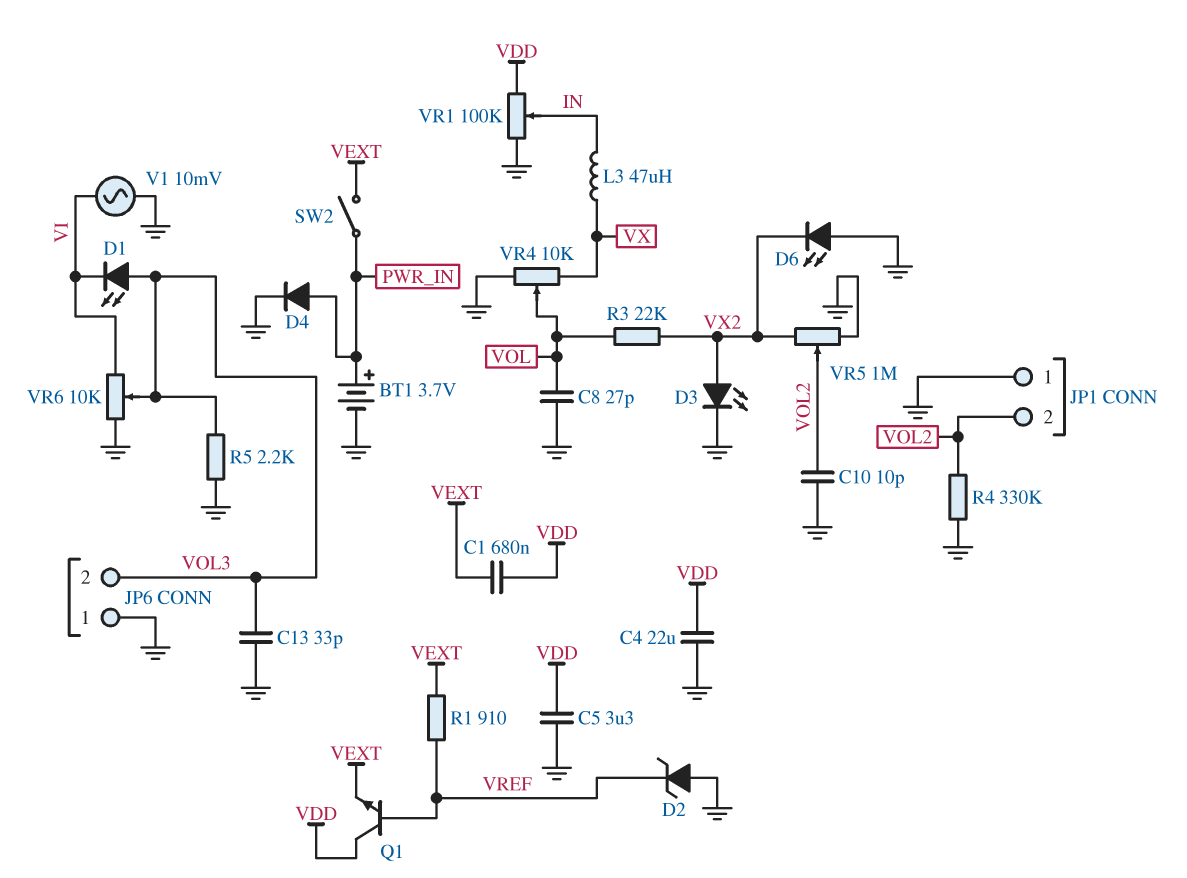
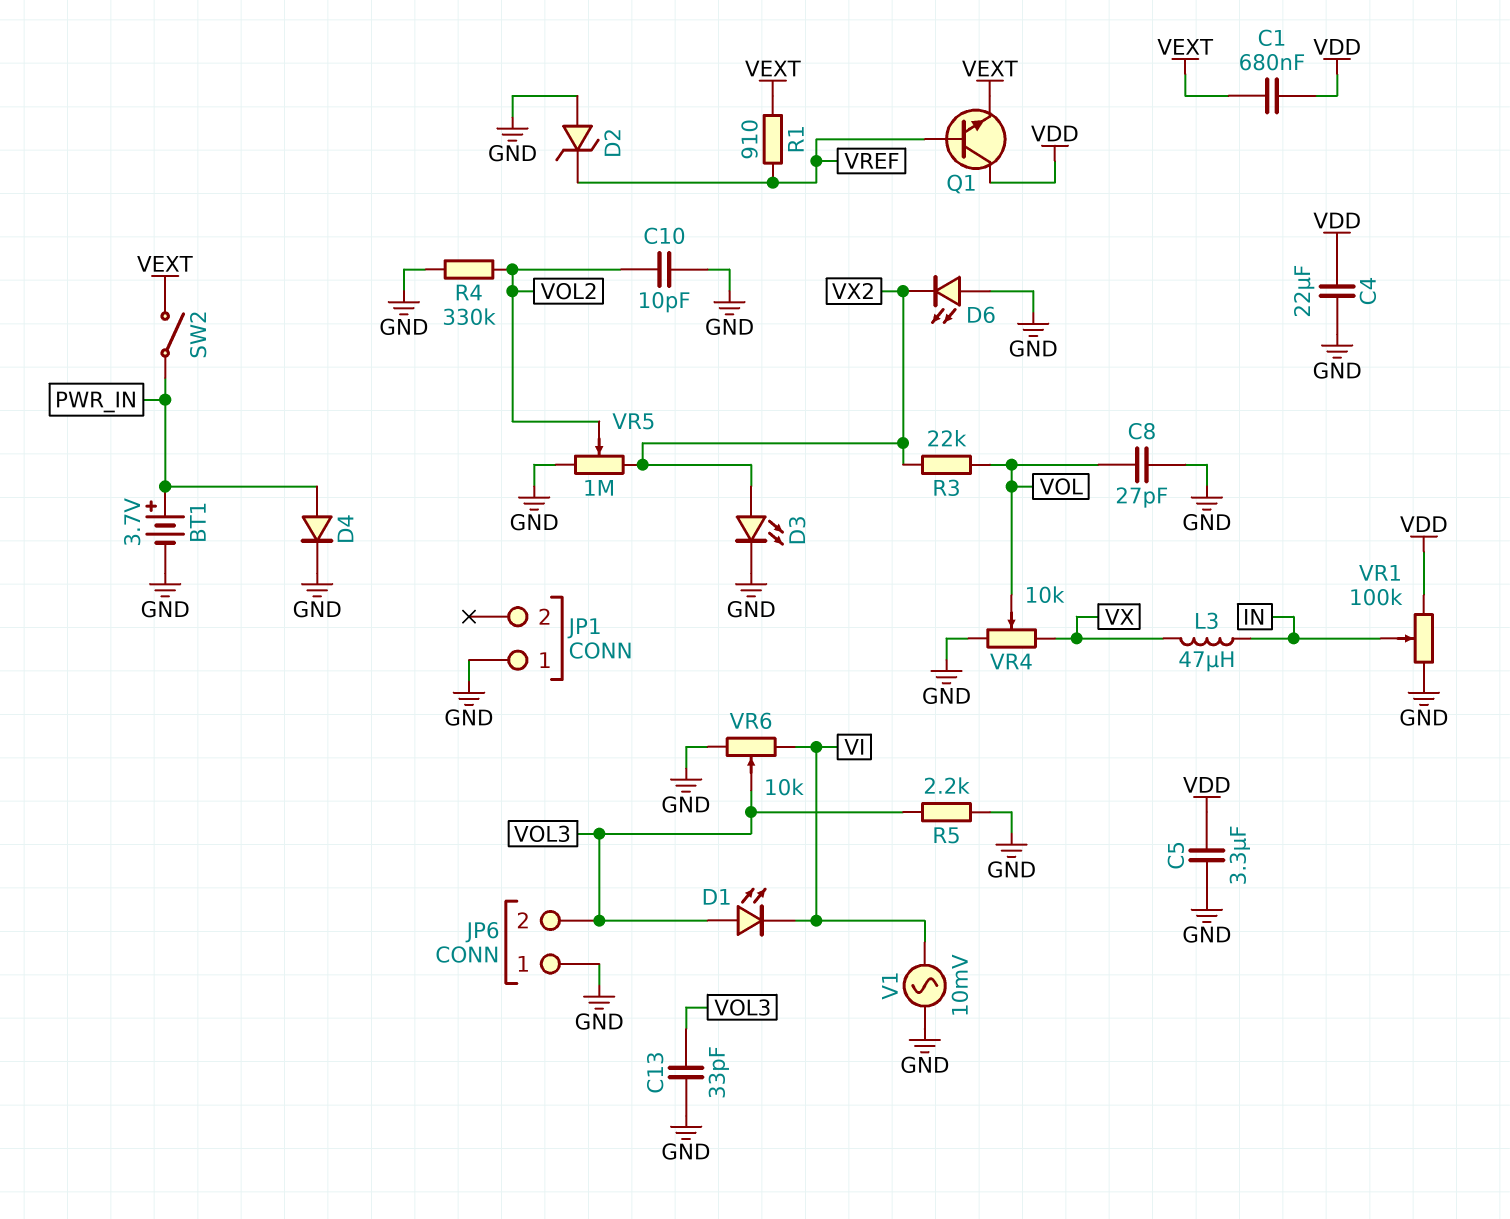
JP1 pin 2: VOL2 -> none

